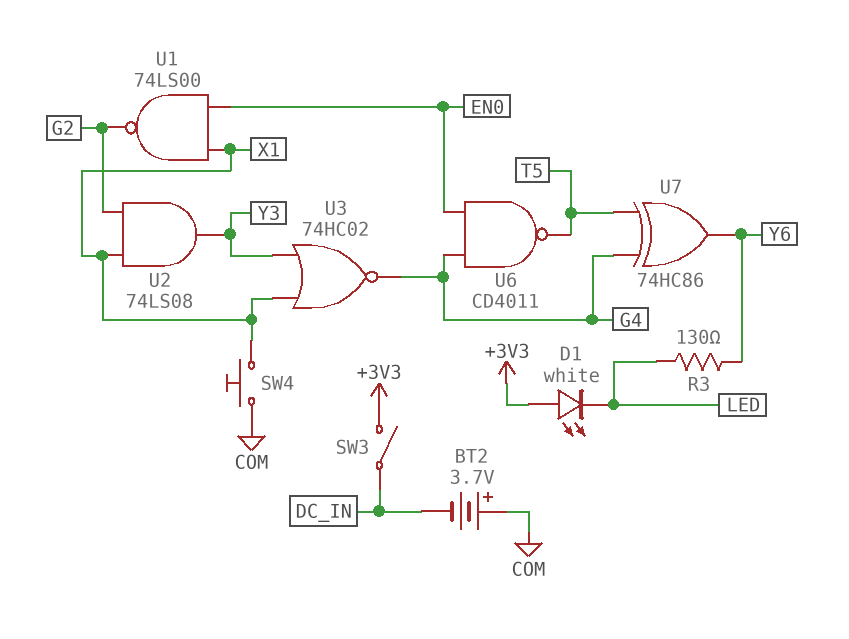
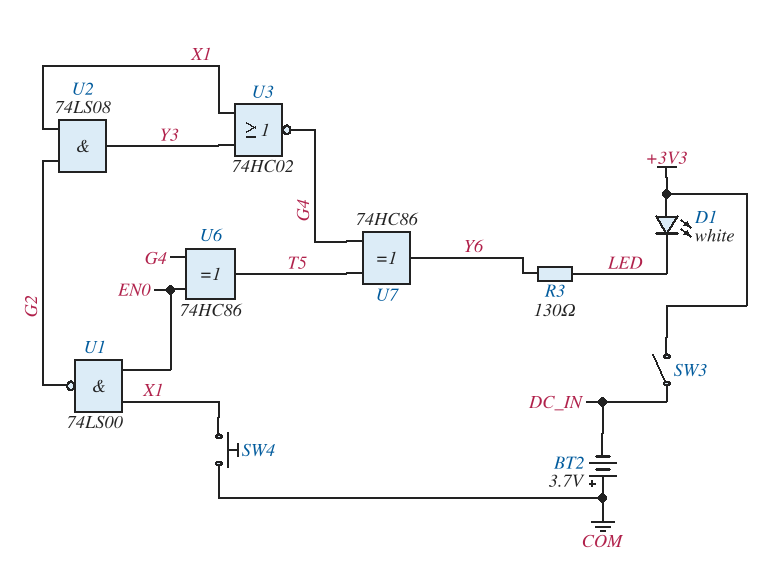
U6: NAND CD4011 (in EN0, in G4, out T5) -> XOR 74HC86 (in EN0, in G4, out T5)

